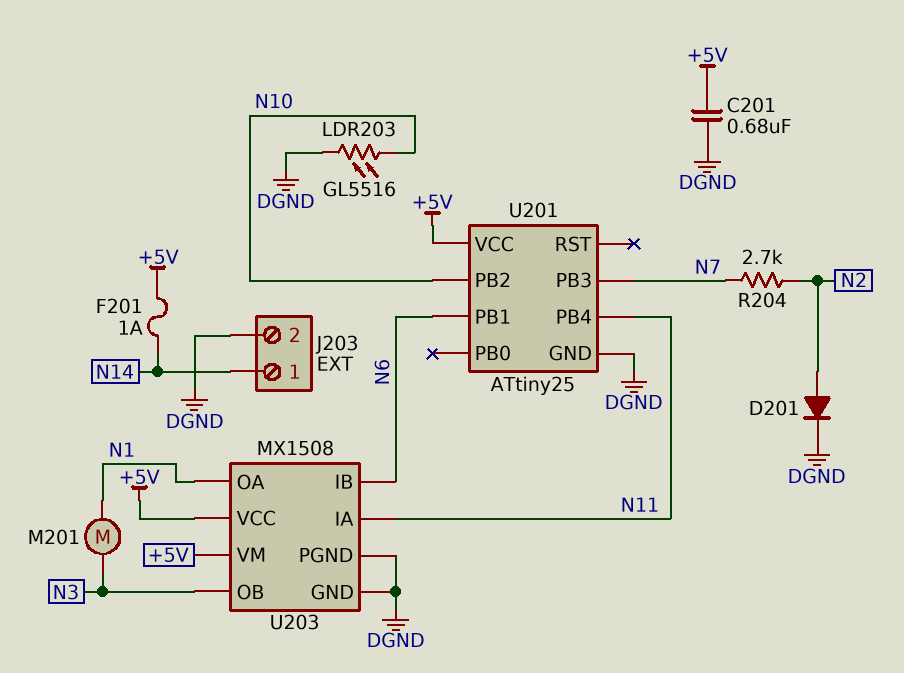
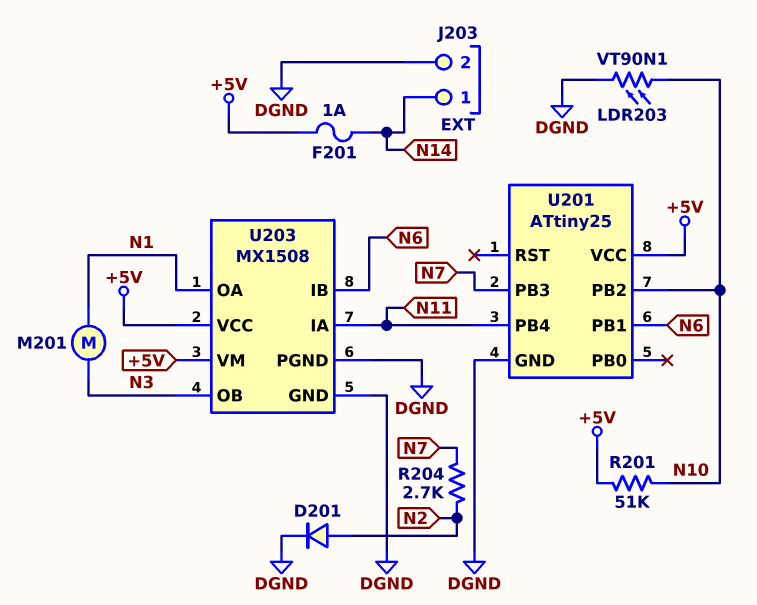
C201: 680nF (+5V, DGND) -> none
LDR203: GL5516 (DGND, N10) -> VT90N1 (DGND, N10)
R201: none -> 51k (+5V, N10)

